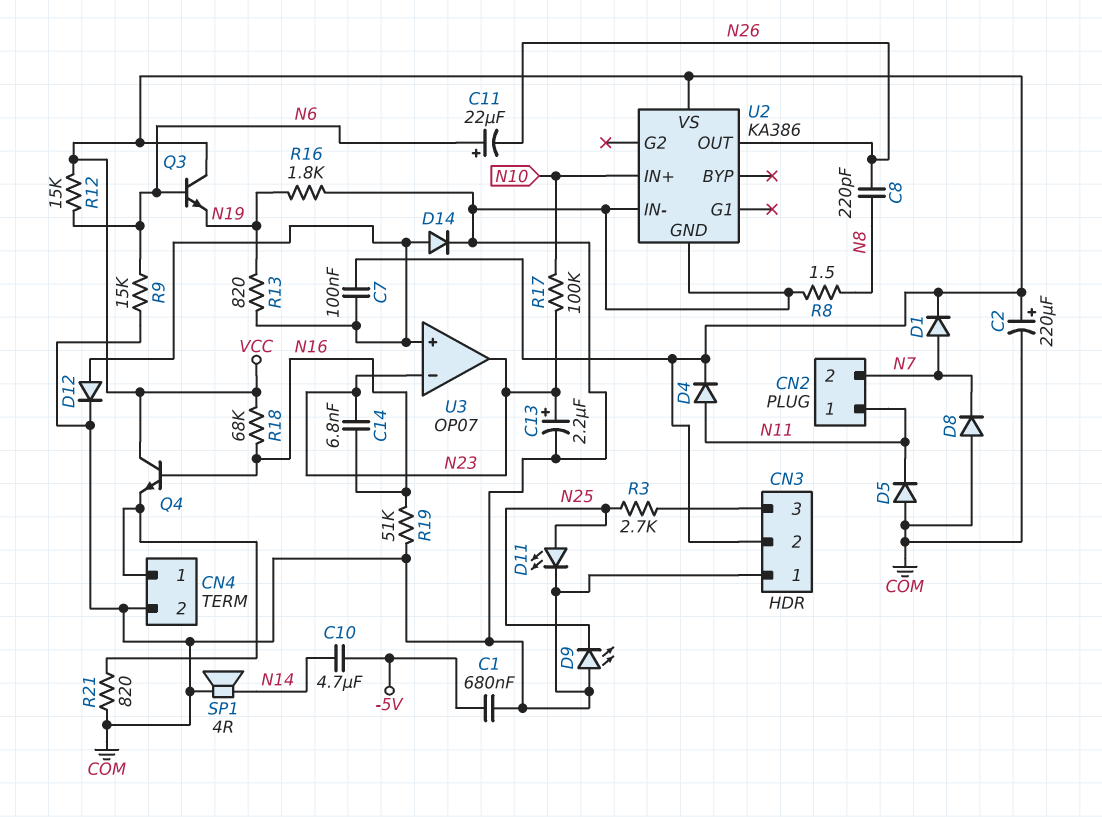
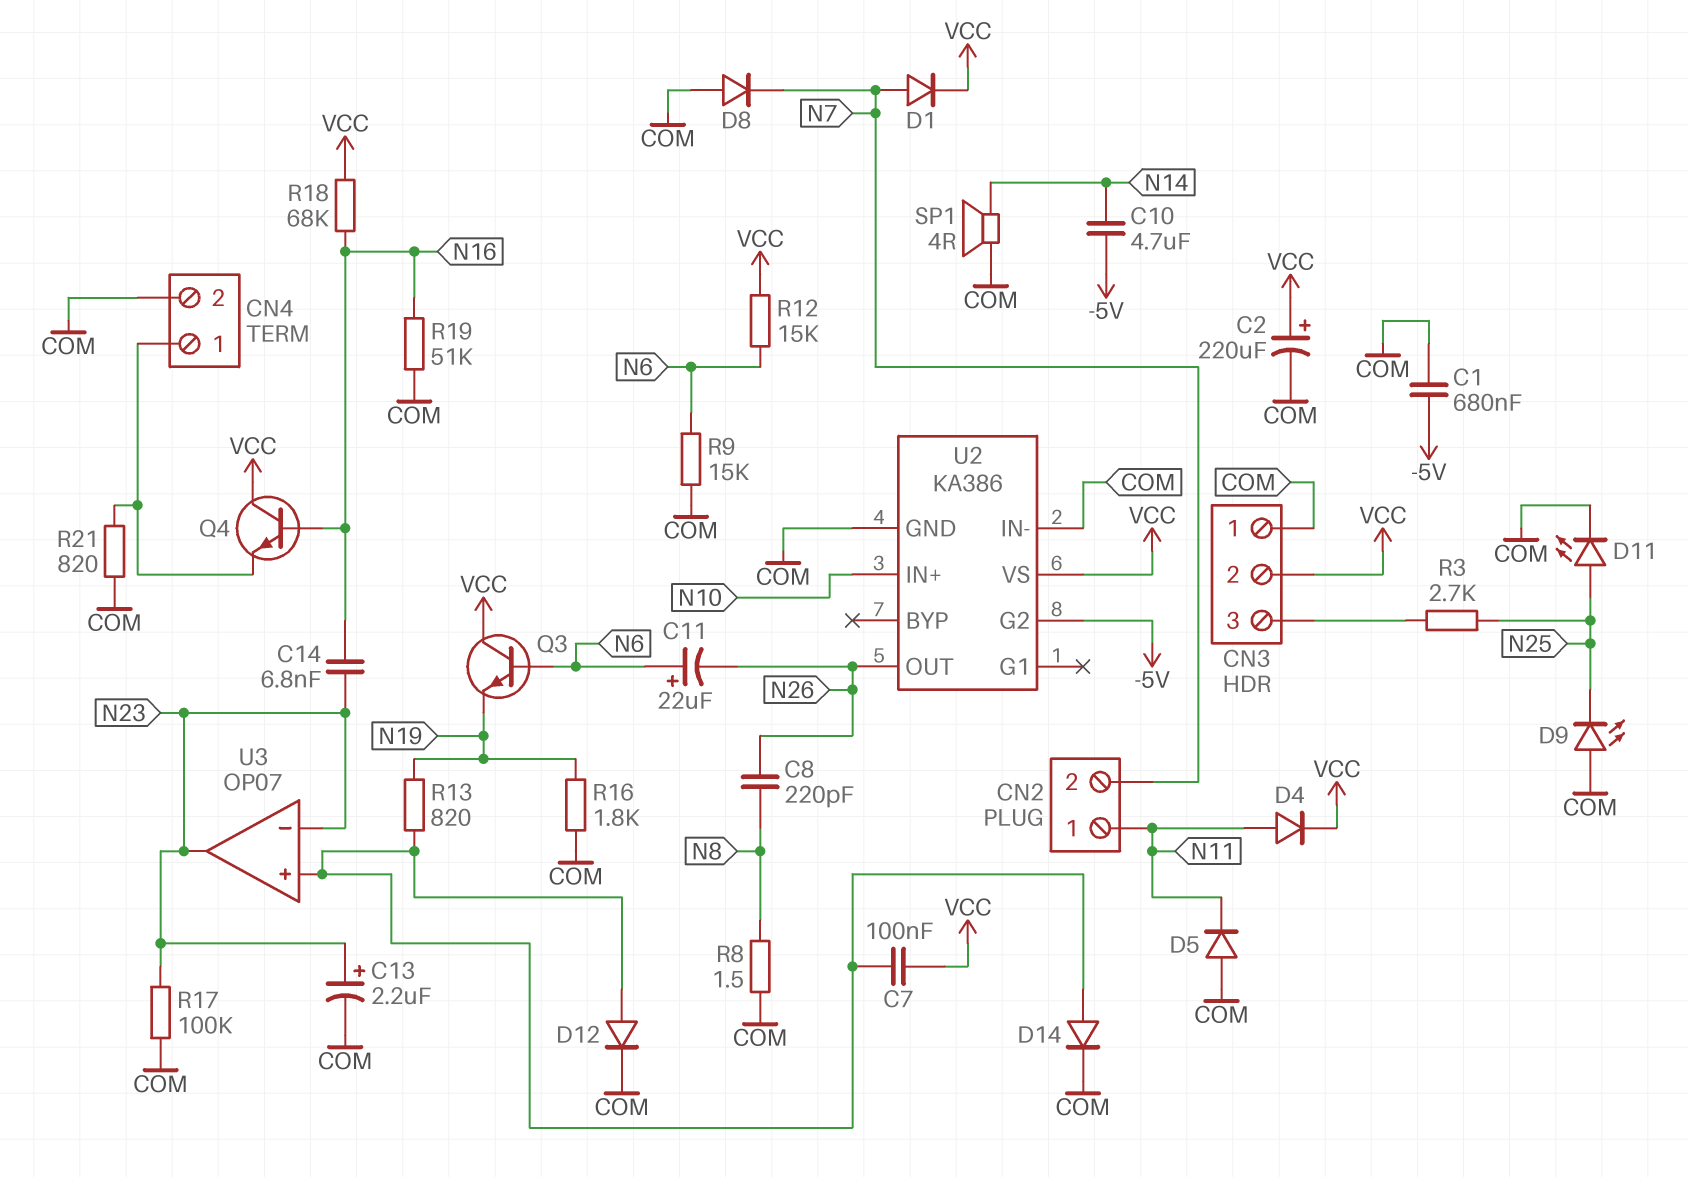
R17: 100k (N10, N23) -> 100k (COM, N23)
U2 pin G2: none -> -5V

